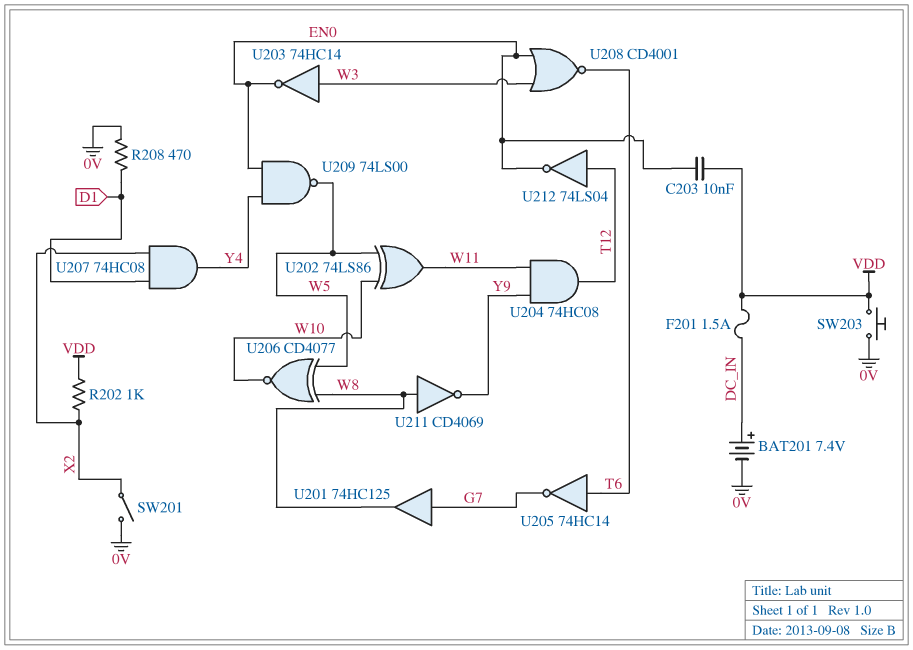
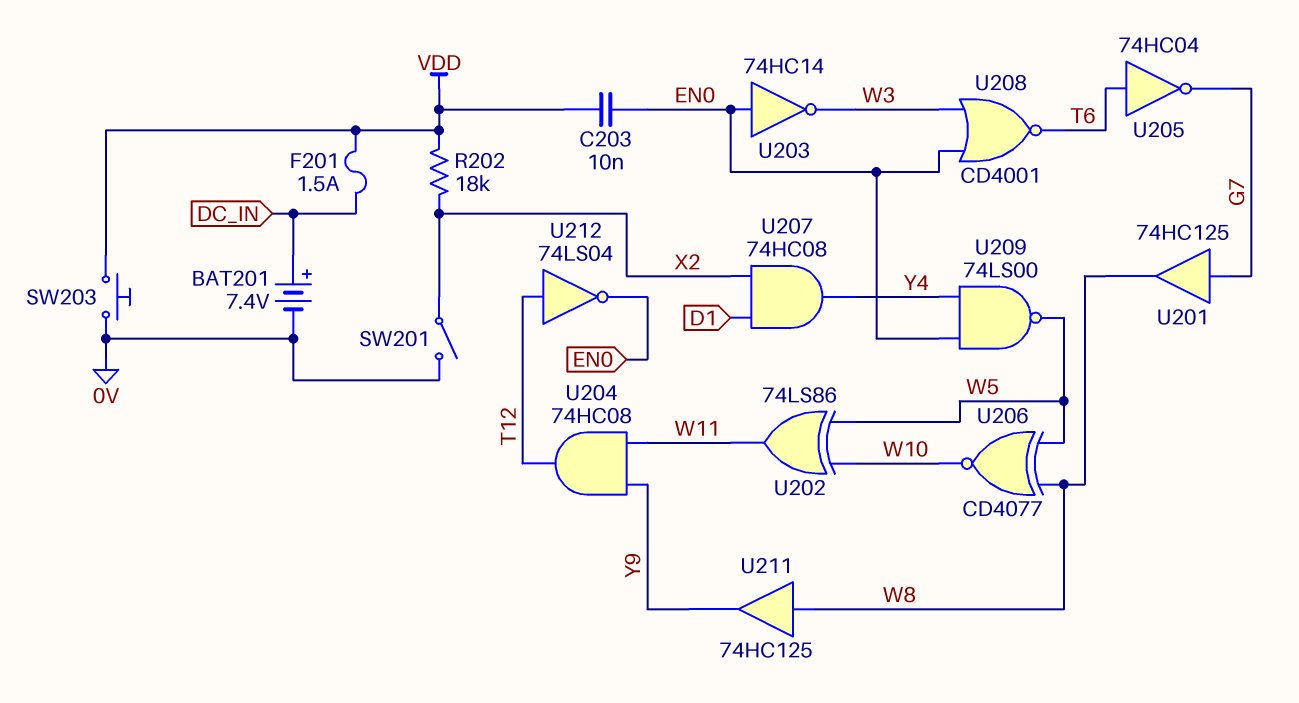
R202: 1k (VDD, X2) -> 18k (VDD, X2)
R208: 470 (0V, D1) -> none
U203: NOT 74HC14 (in W3, out EN0) -> NOT 74HC14 (in EN0, out W3)
U205: NOT 74HC14 (in T6, out G7) -> NOT 74HC04 (in T6, out G7)
U211: NOT CD4069 (in W8, out Y9) -> buffer 74HC125 (in W8, out Y9)

